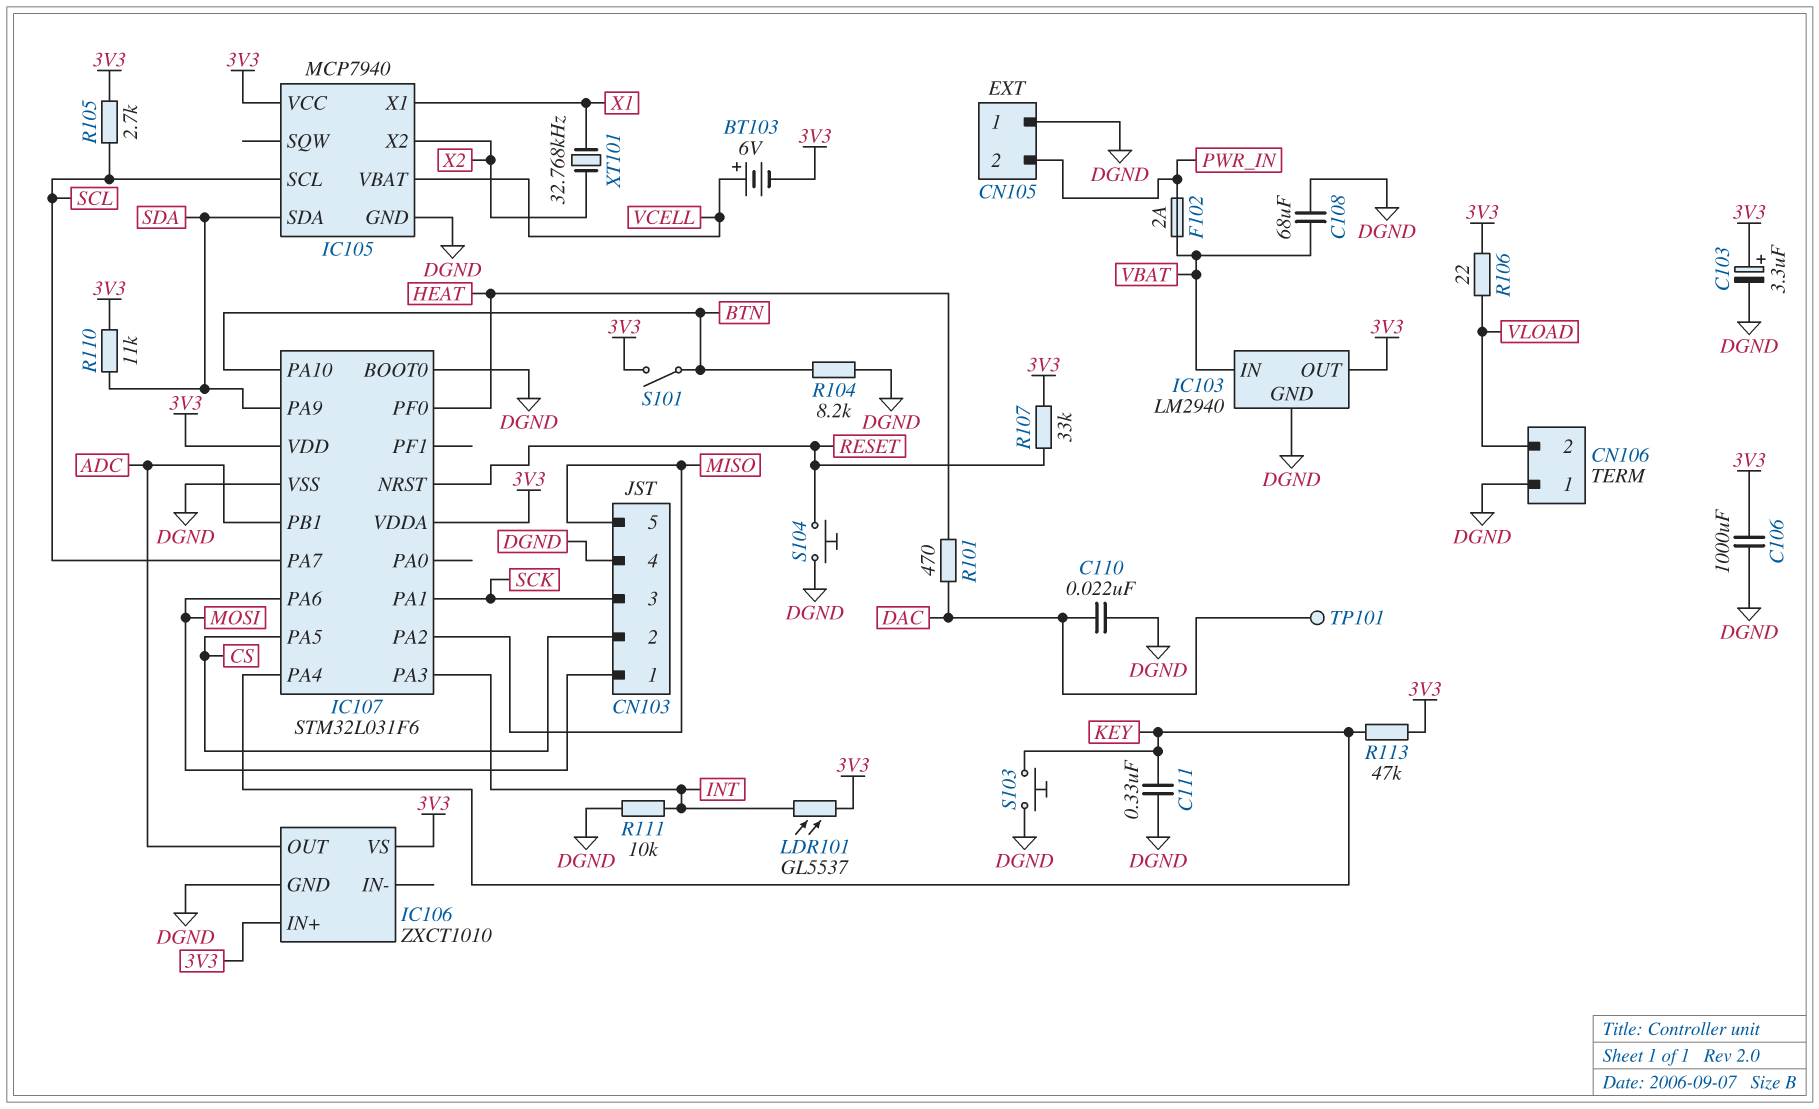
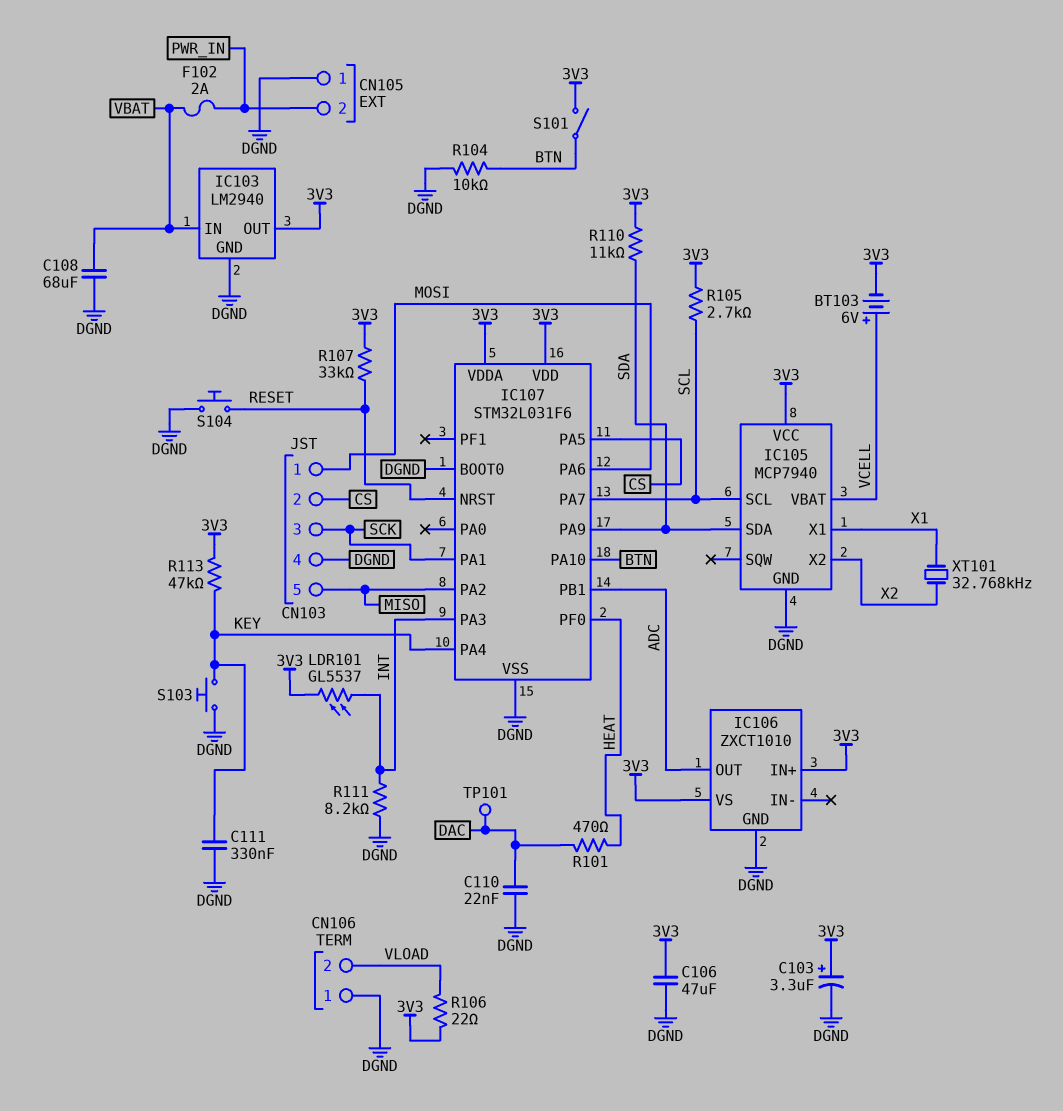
C106: 1000uF (3V3, DGND) -> 47uF (3V3, DGND)
R104: 8.2k (BTN, DGND) -> 10k (BTN, DGND)
R111: 10k (DGND, INT) -> 8.2k (DGND, INT)

